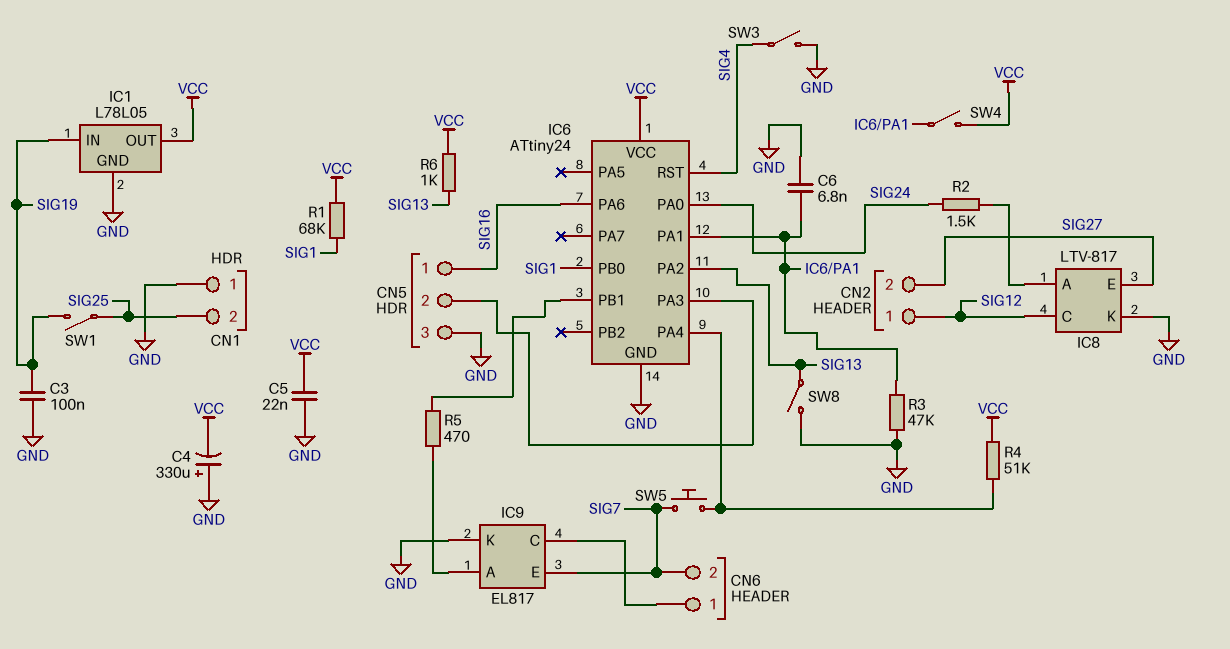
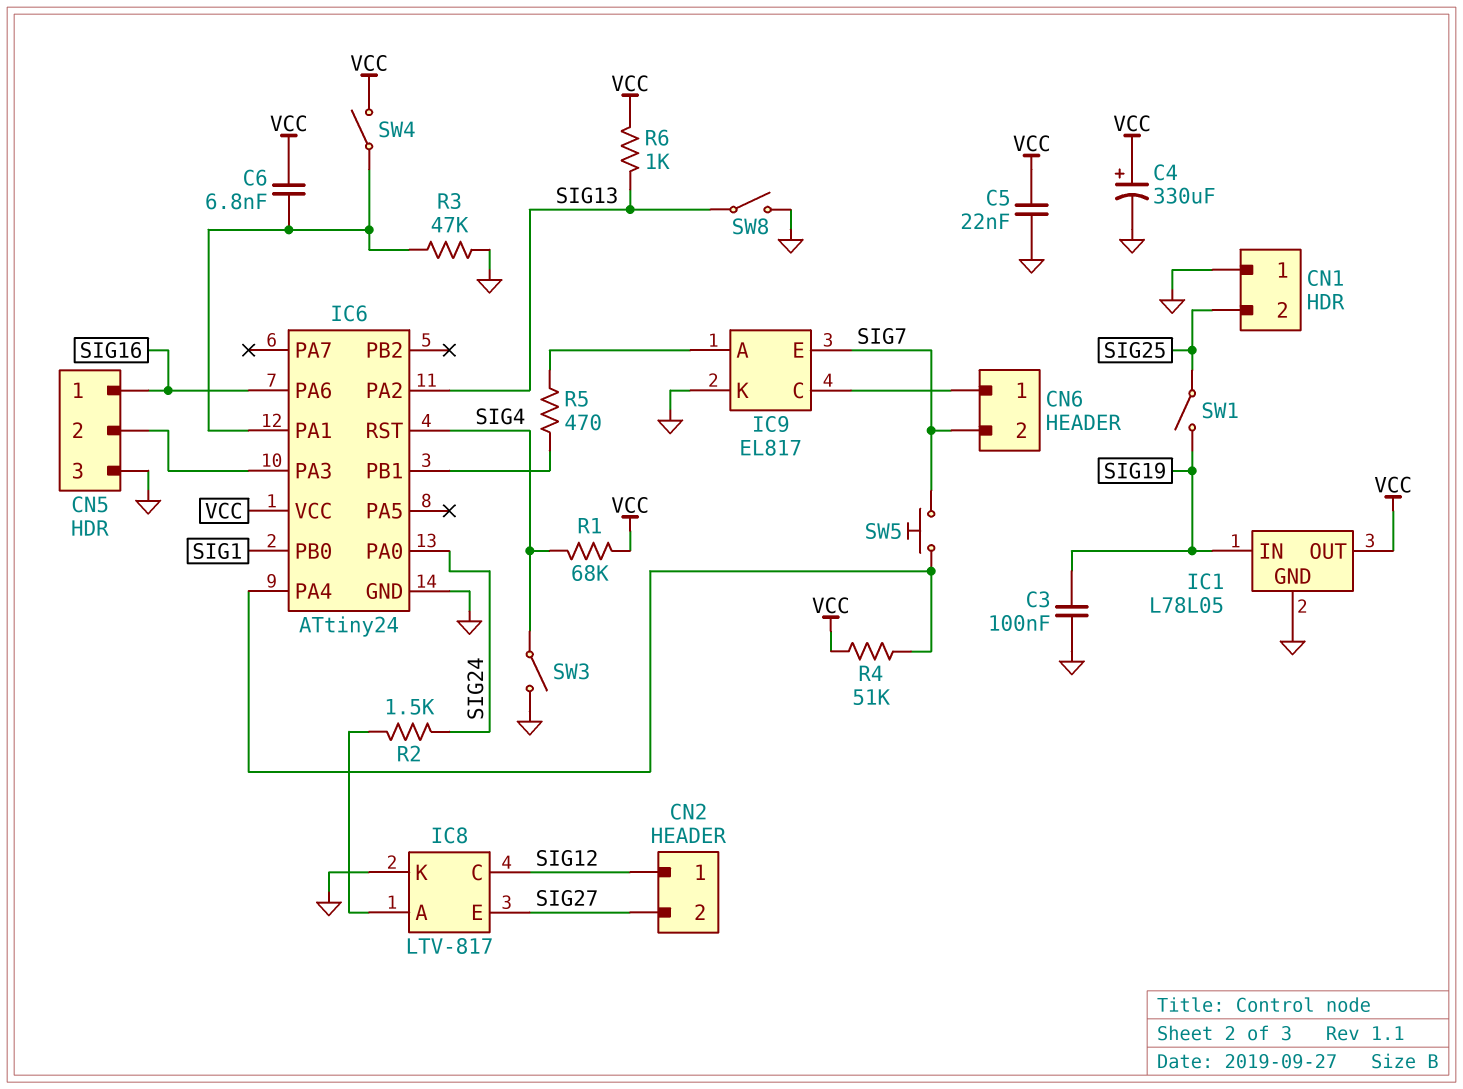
C4: 330uF (plus GND, minus VCC) -> 330uF (plus VCC, minus GND)
C6: 6.8nF (GND, IC6/PA1) -> 6.8nF (IC6/PA1, VCC)
R1: 68k (SIG1, VCC) -> 68k (SIG4, VCC)

